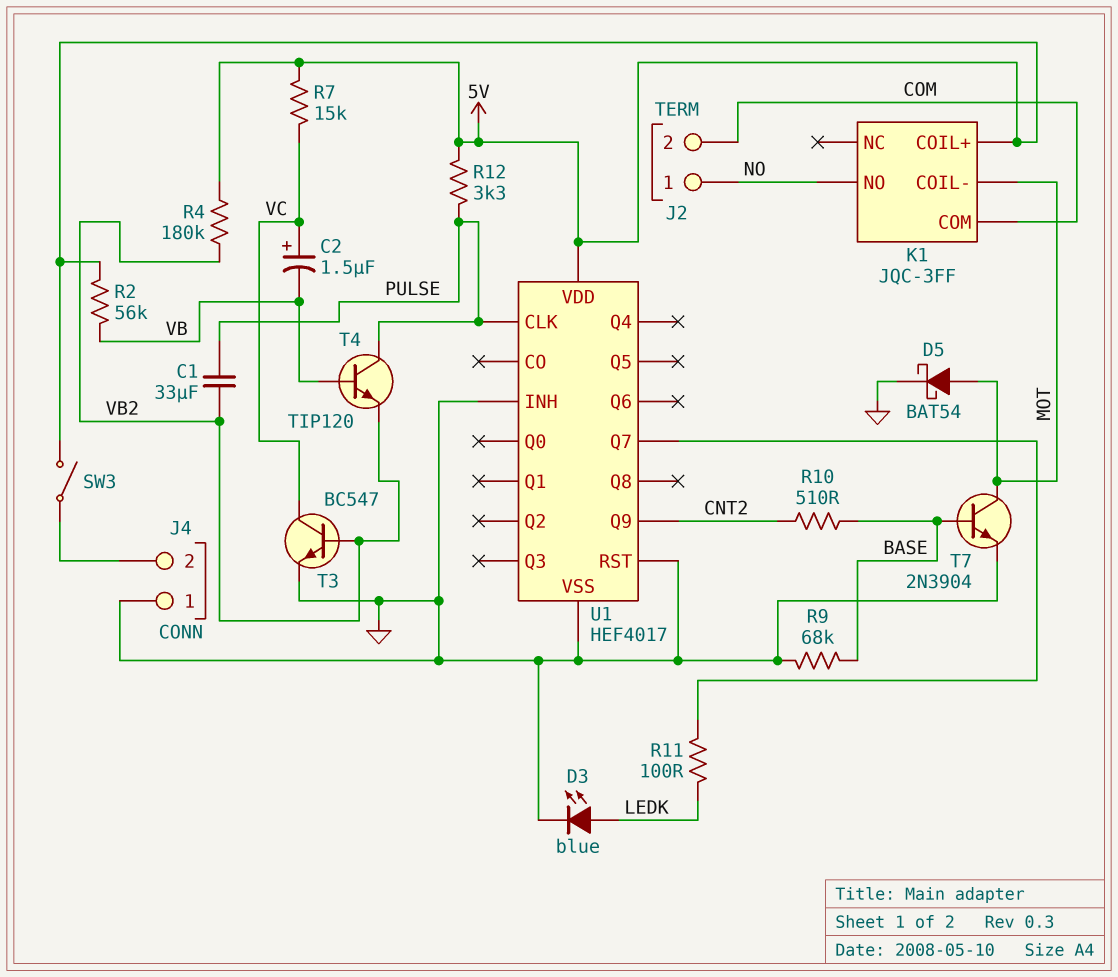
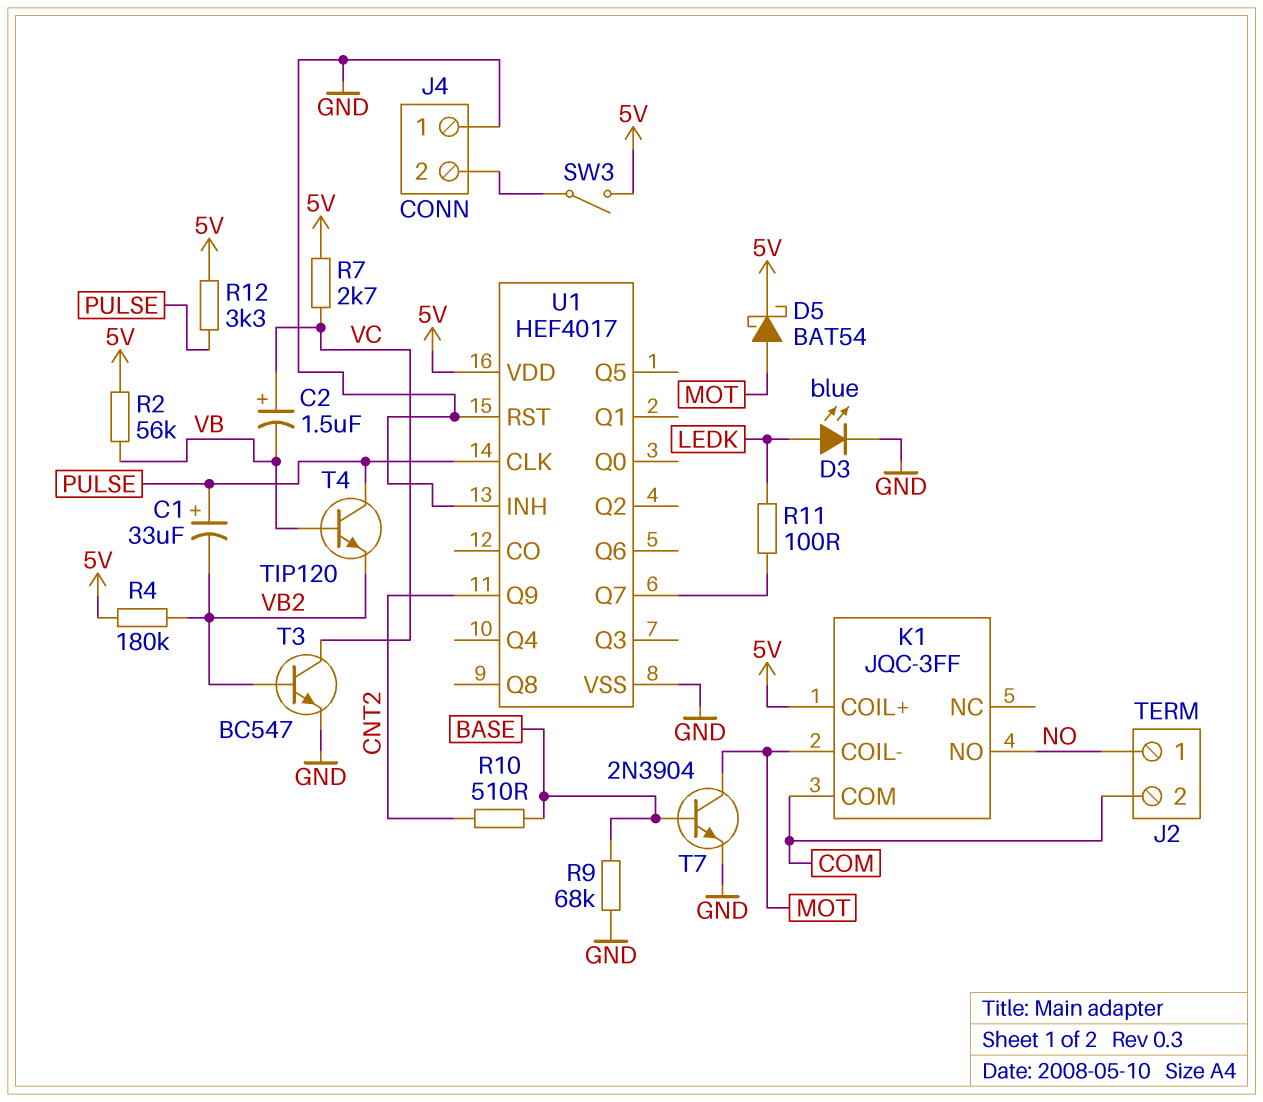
C1: 33uF (PULSE, VB2) -> 33uF (plus PULSE, minus VB2)
D5: schottky BAT54 (A MOT, K GND) -> schottky BAT54 (A MOT, K 5V)
R7: 15k (5V, VC) -> 2.7k (5V, VC)

